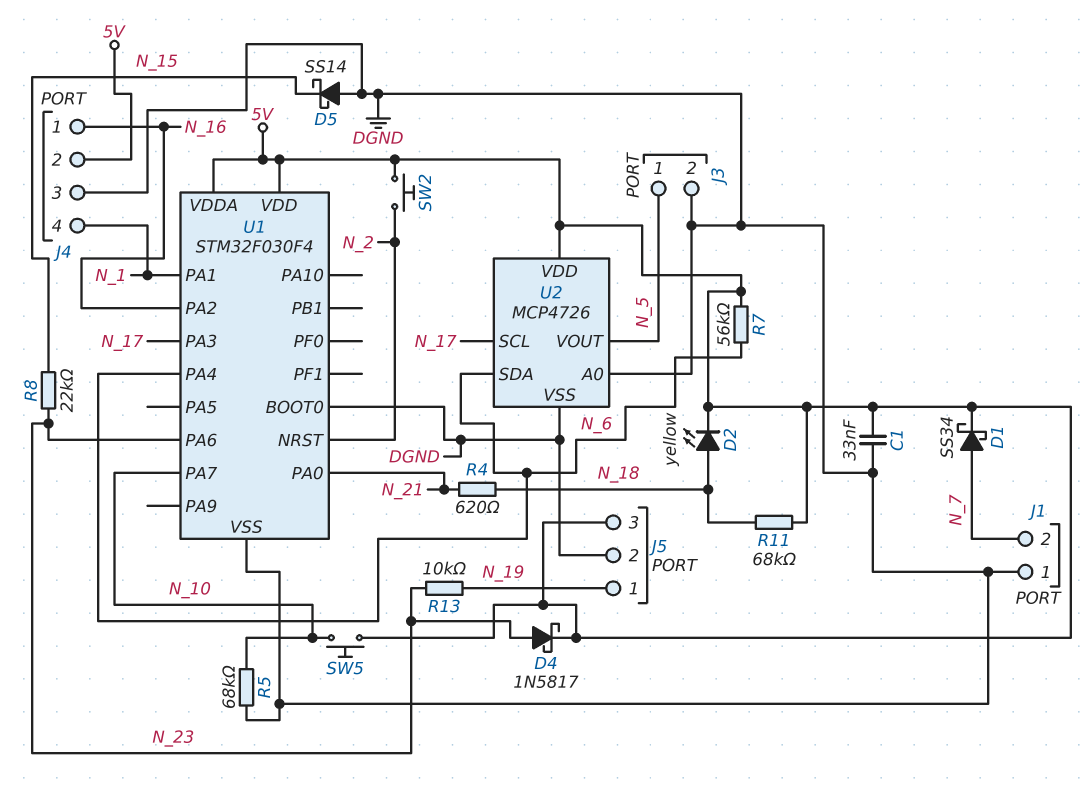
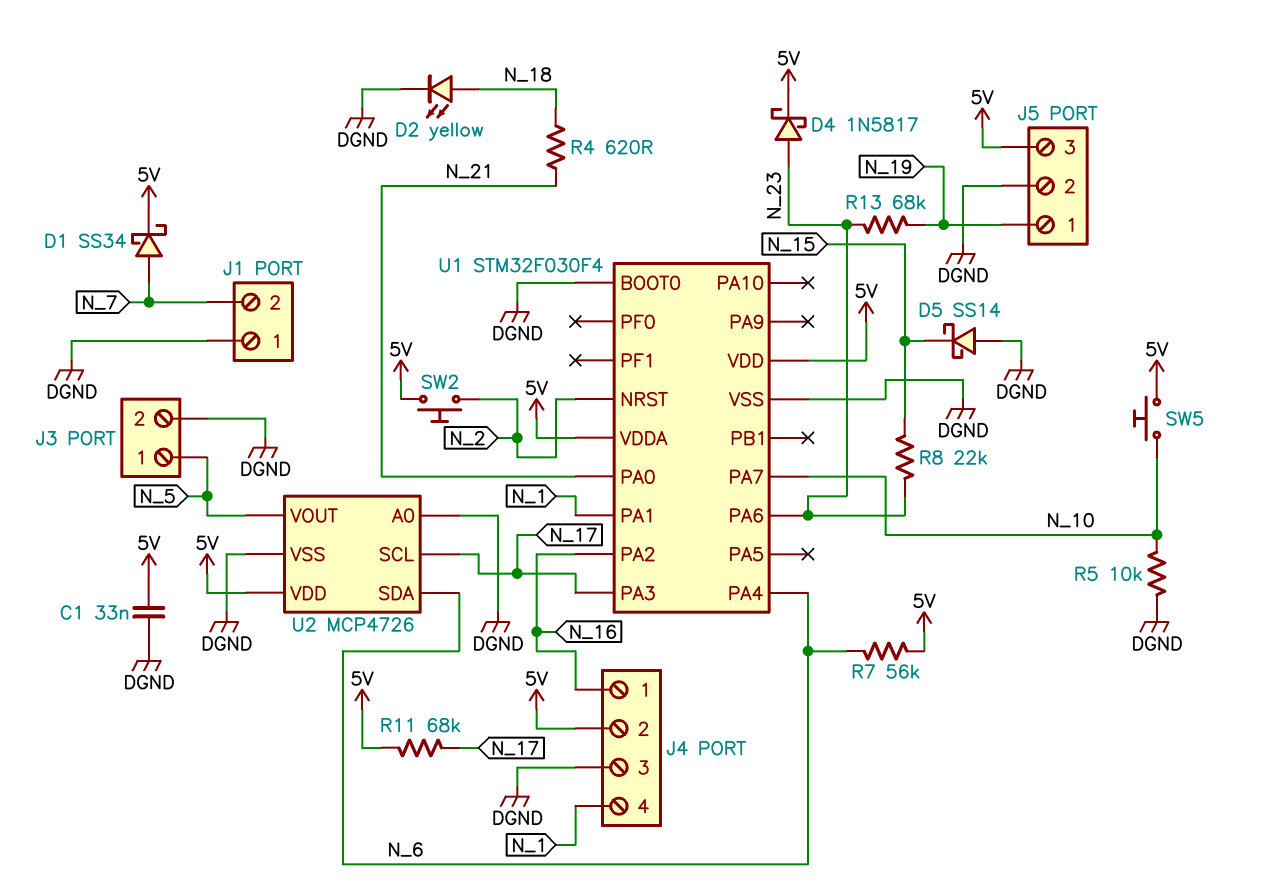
D2: LED yellow (A N_18, K 5V) -> LED yellow (A N_18, K DGND)
R5: 68k (DGND, N_10) -> 10k (DGND, N_10)
R11: 68k (5V, N_18) -> 68k (5V, N_17)
R13: 10k (N_19, N_23) -> 68k (N_19, N_23)

